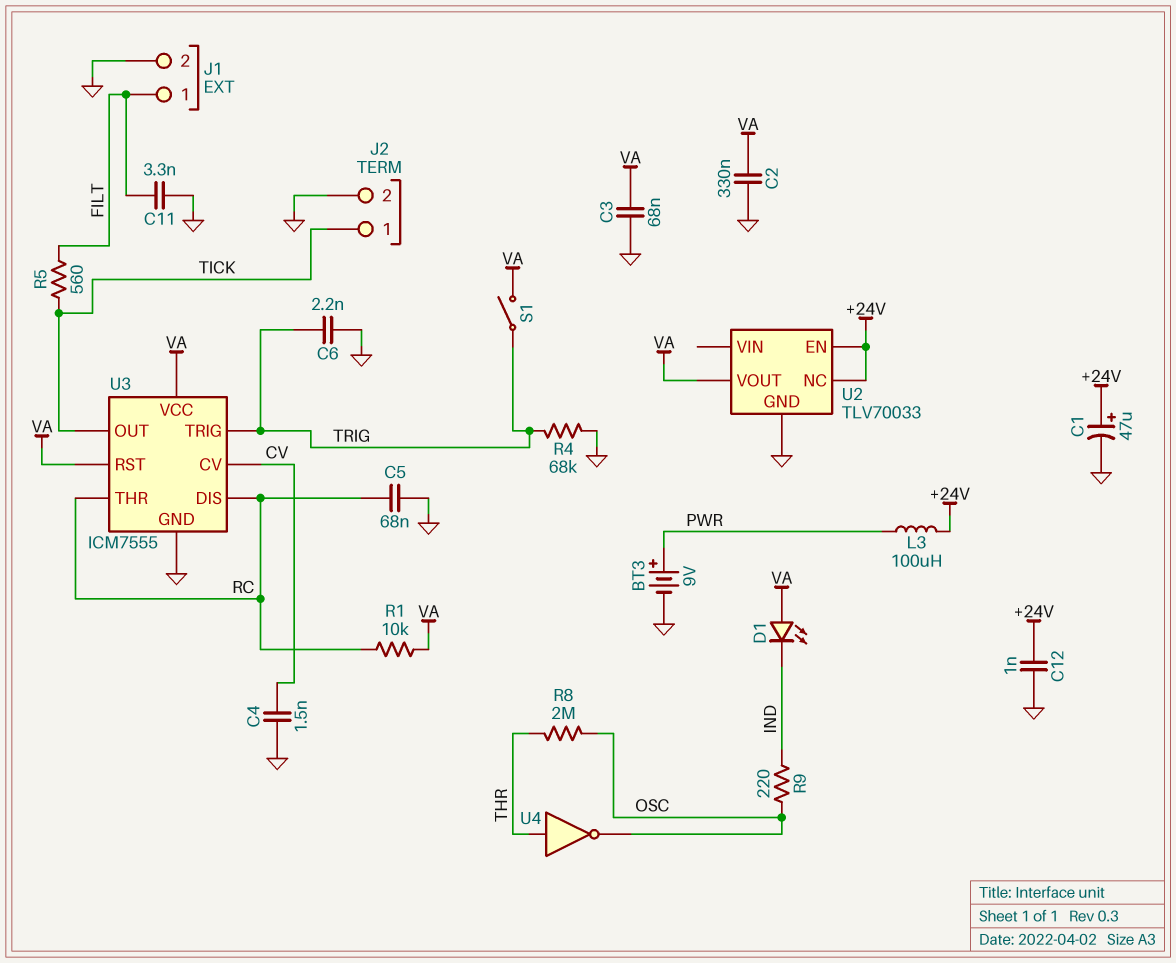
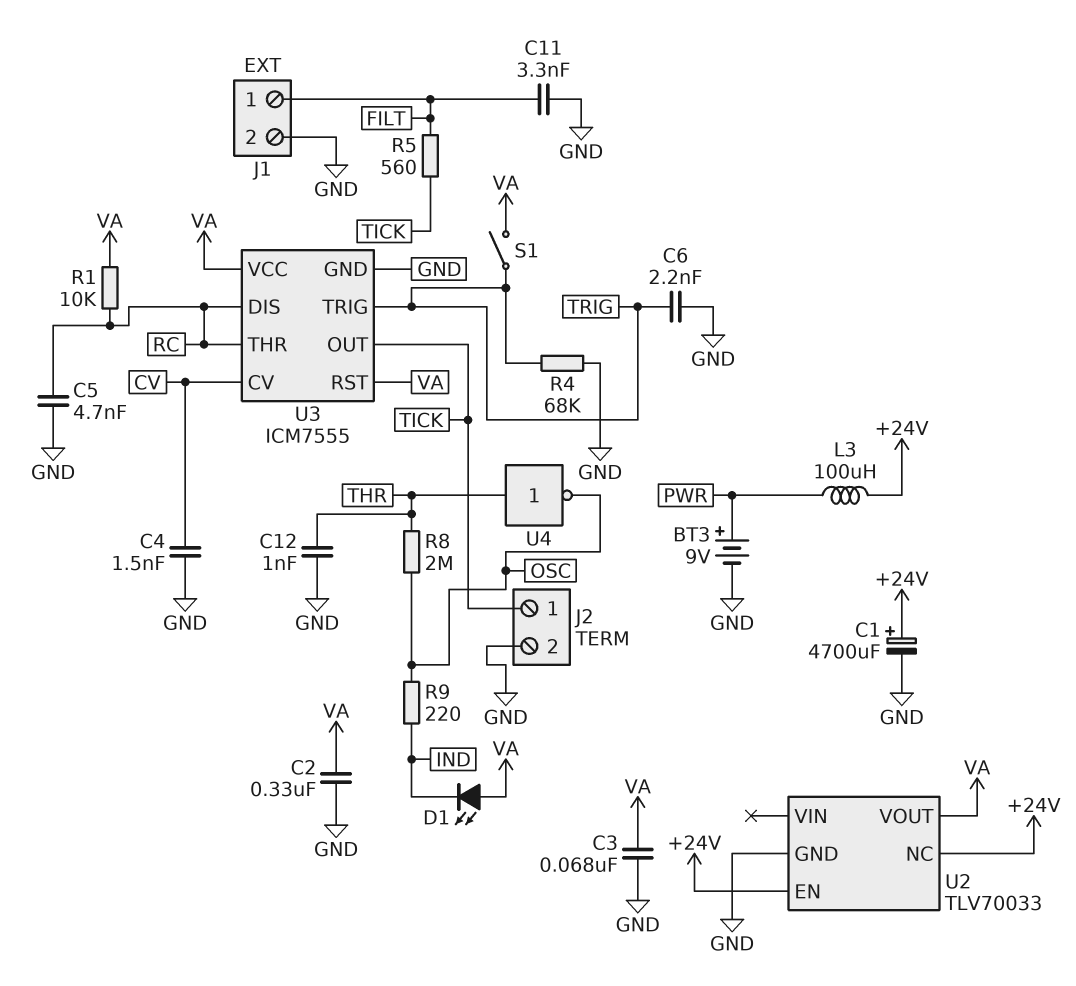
C1: 47uF (plus +24V, minus GND) -> 4700uF (plus +24V, minus GND)
C5: 68nF (GND, RC) -> 4.7nF (GND, RC)
C12: 1nF (+24V, GND) -> 1nF (GND, THR)

